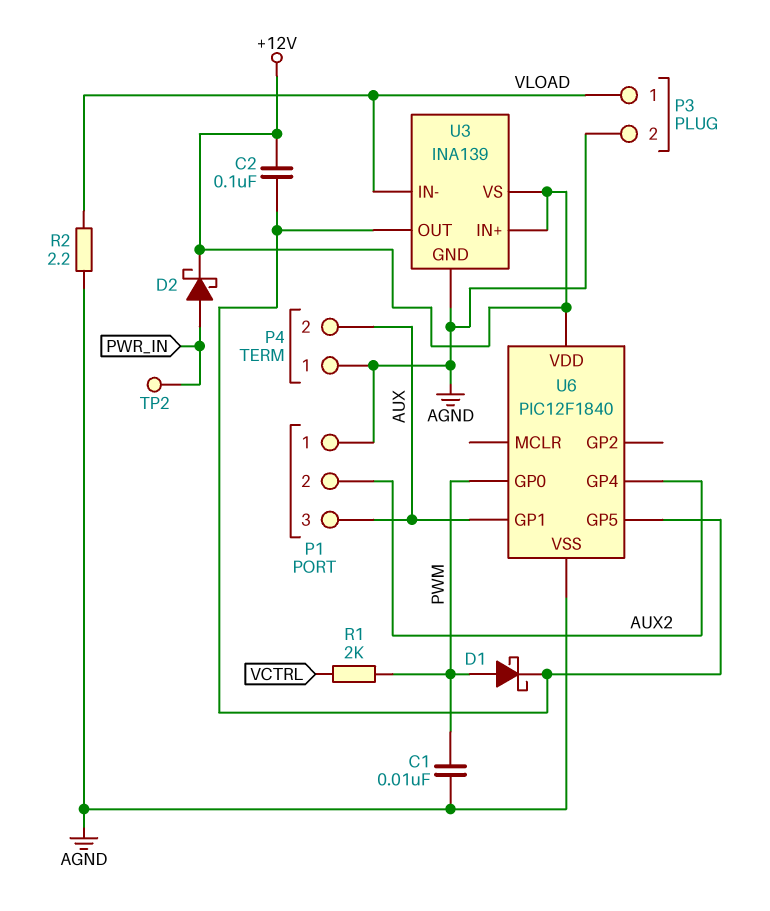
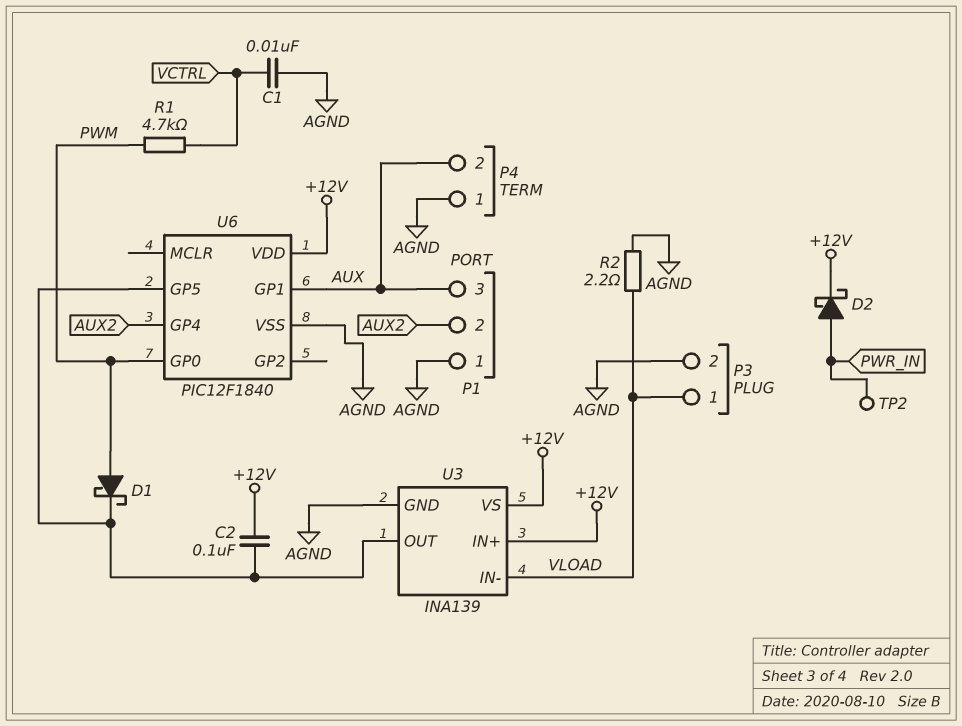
C1: 10nF (AGND, PWM) -> 10nF (AGND, VCTRL)
R1: 2k (PWM, VCTRL) -> 4.7k (PWM, VCTRL)

